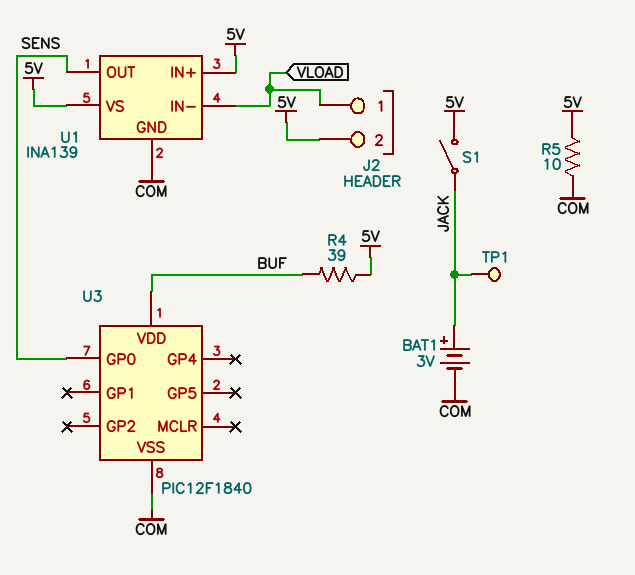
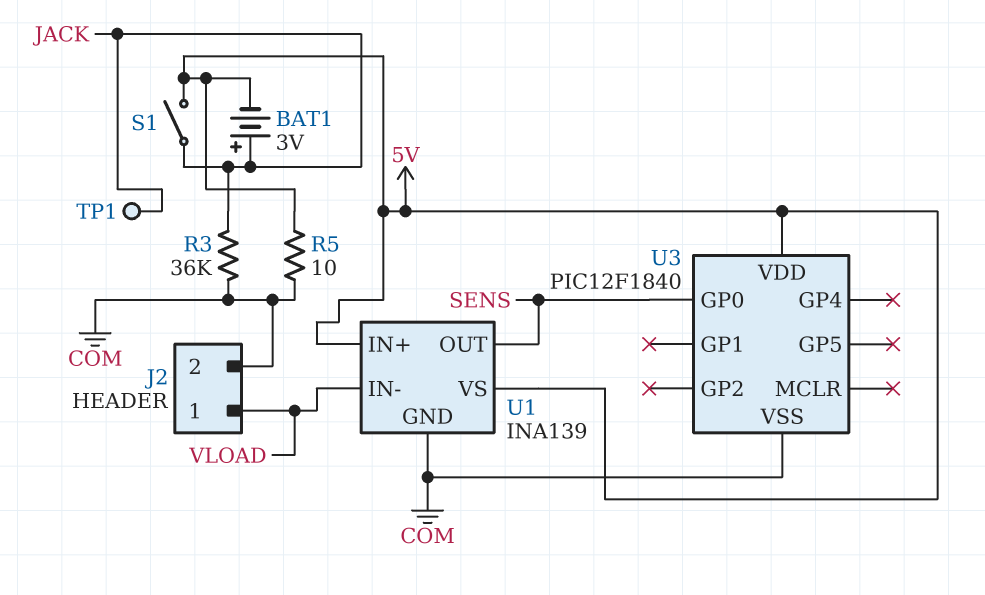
BAT1: 3V (plus JACK, minus COM) -> 3V (plus JACK, minus 5V)
J2 pin 2: 5V -> COM
R3: none -> 36k (COM, JACK)
R4: 39 (5V, BUF) -> none
U3 pin VDD: BUF -> 5V

